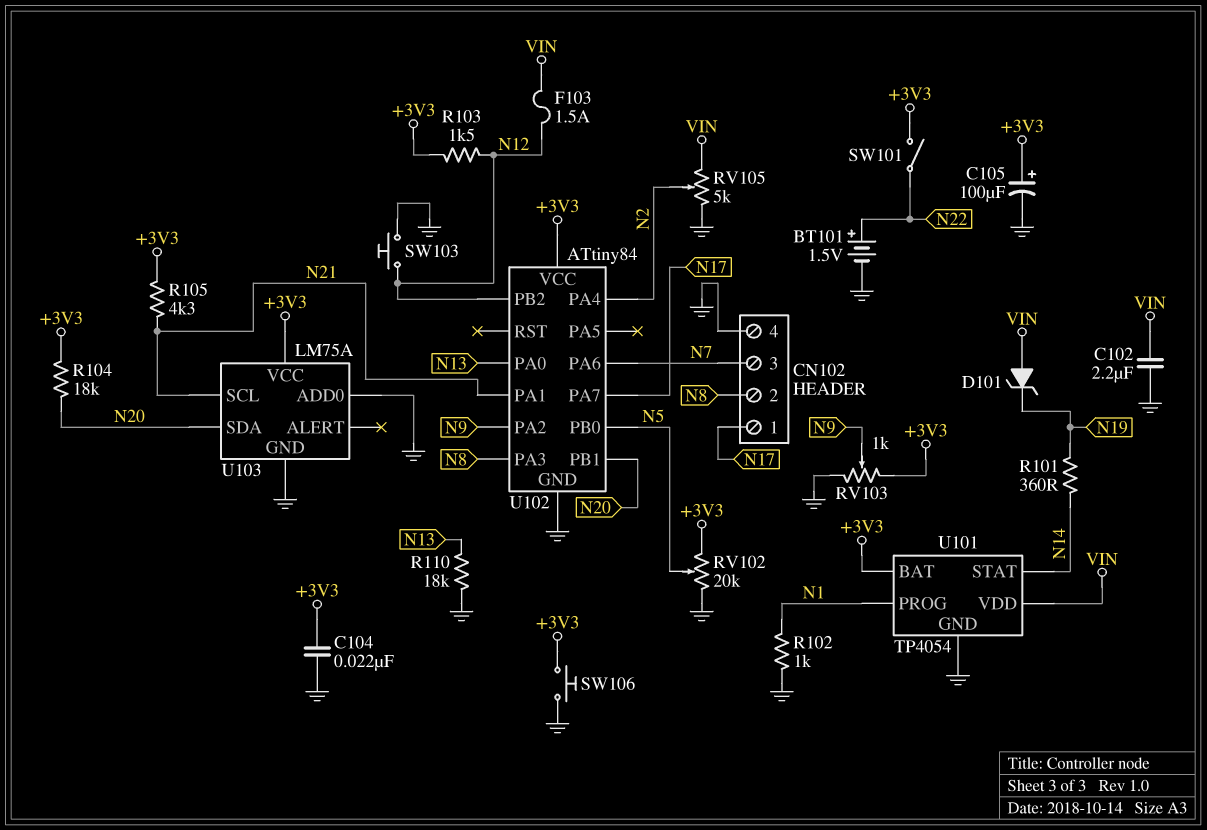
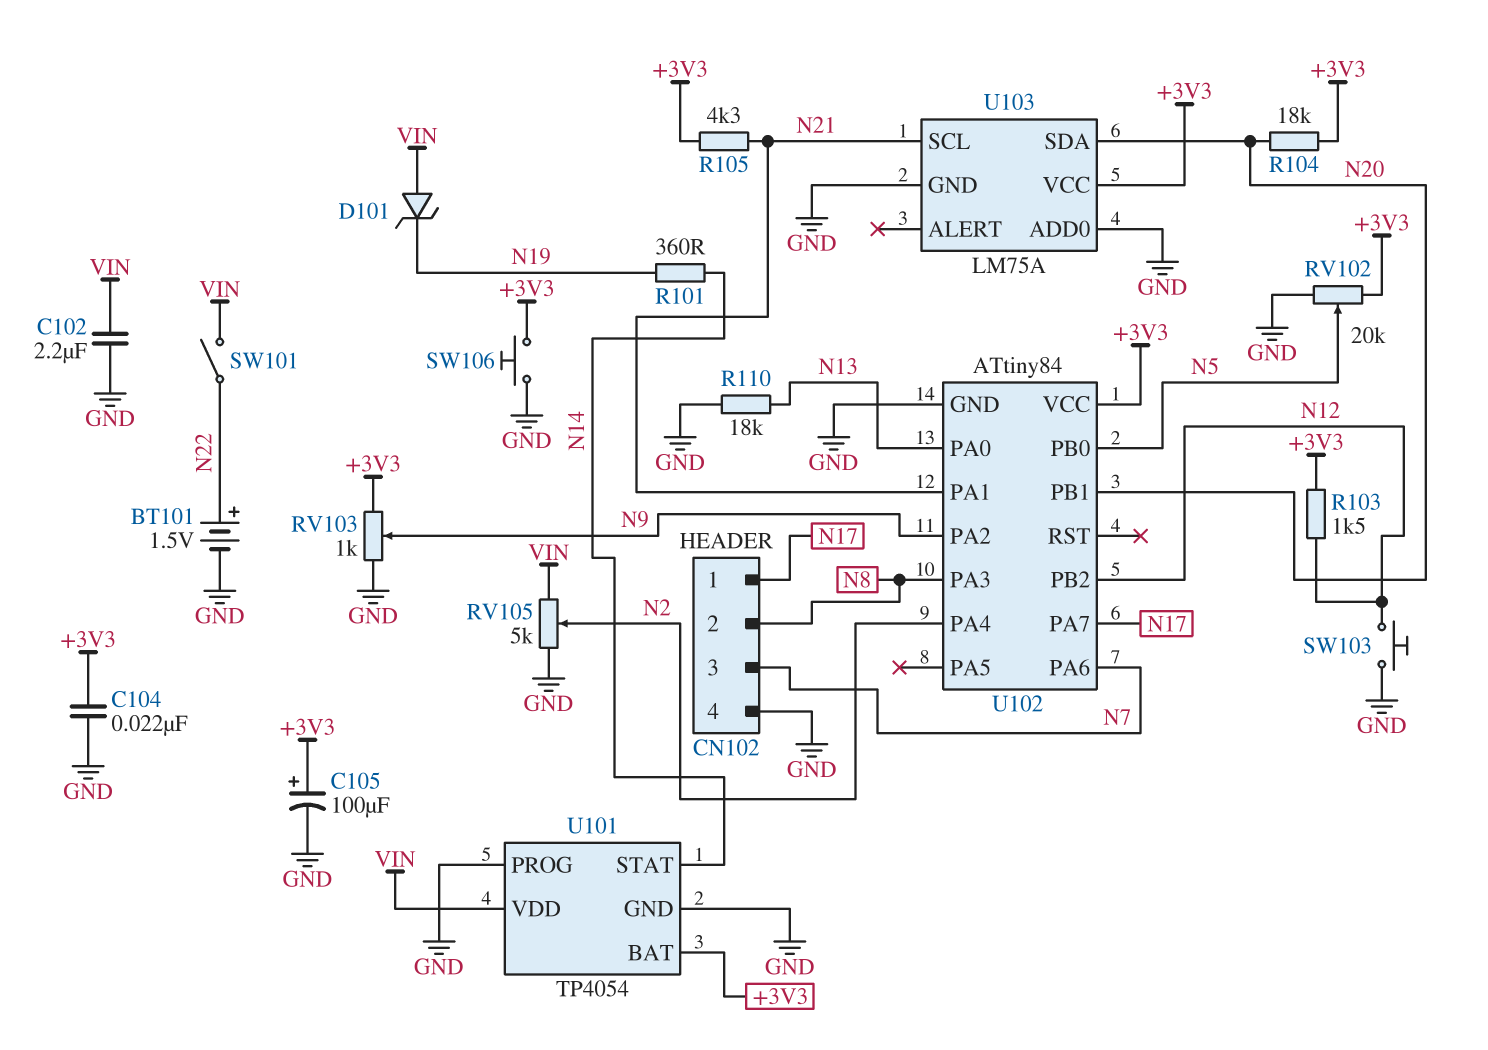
F103: 1.5A (N12, VIN) -> none
R102: 1k (GND, N1) -> none
SW101: switch (+3V3, N22) -> switch (N22, VIN)
U101 pin PROG: N1 -> GND

